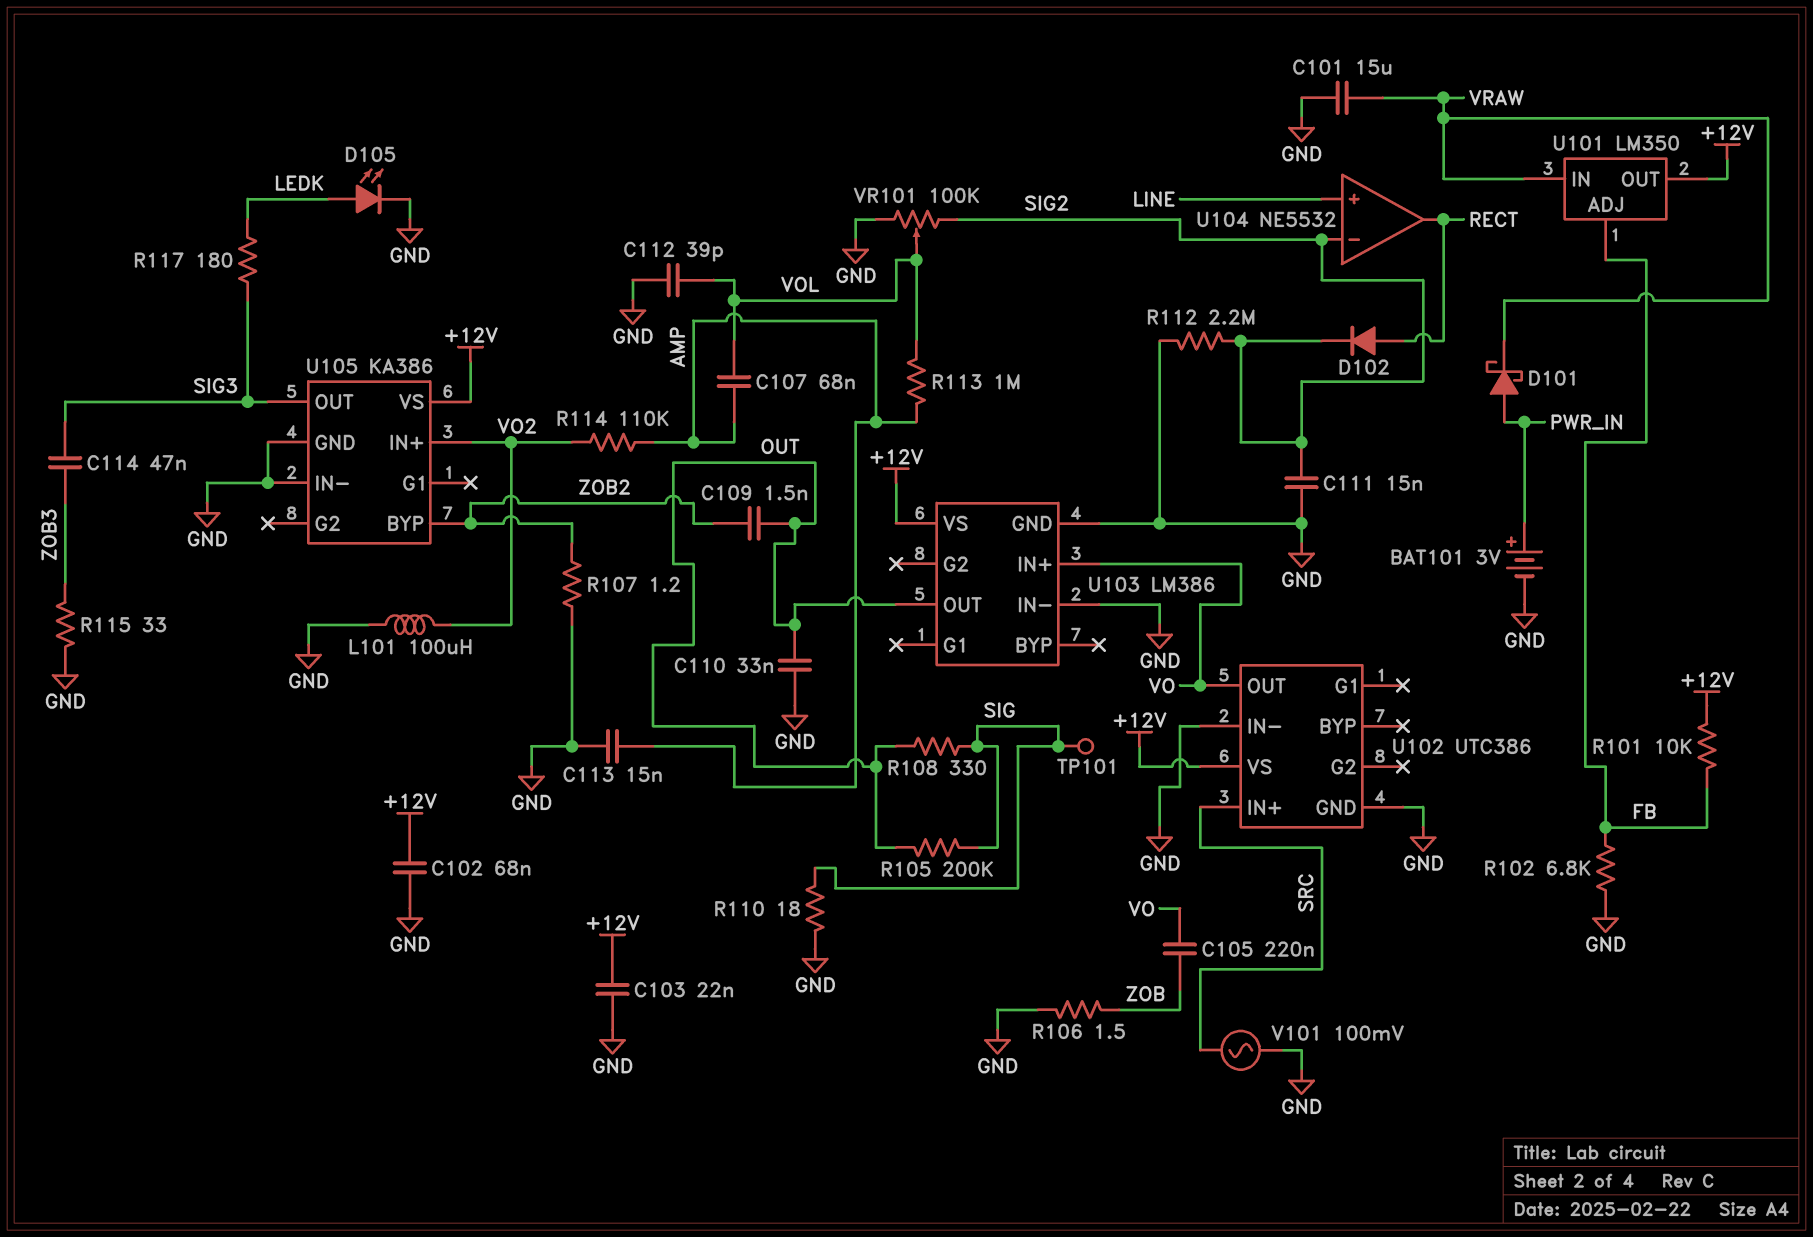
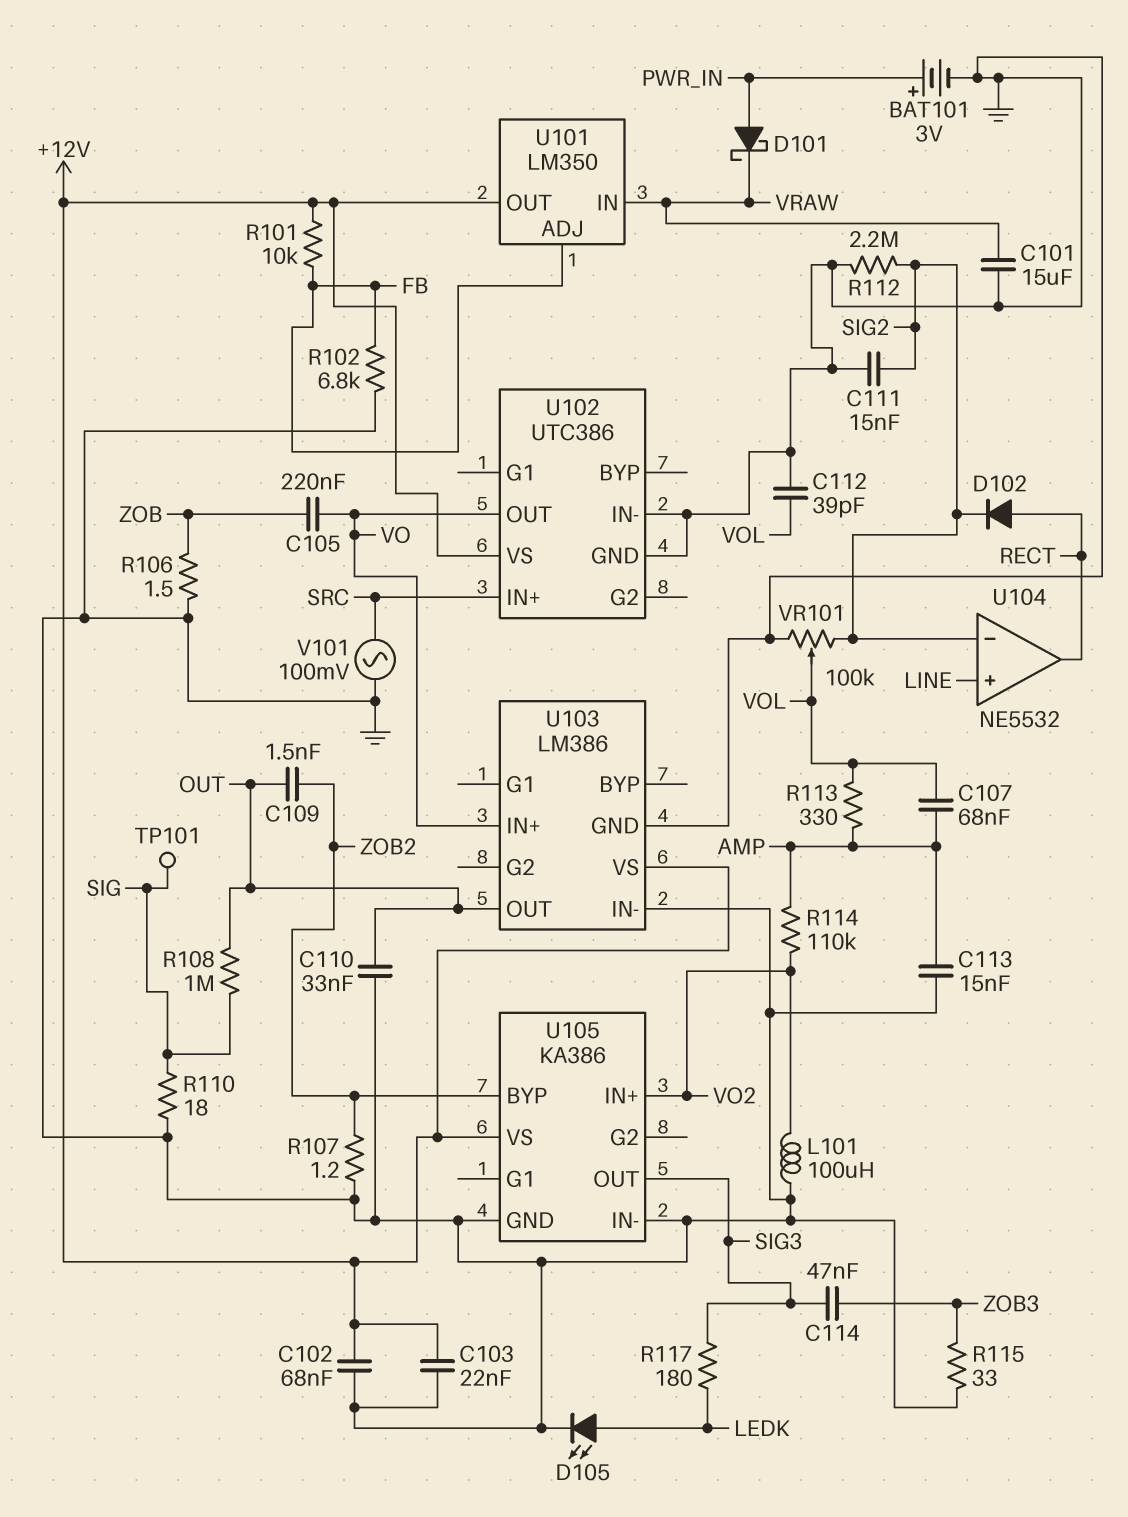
R105: 200k (OUT, SIG) -> none
R108: 330 (OUT, SIG) -> 1M (OUT, SIG)
R113: 1M (AMP, VOL) -> 330 (AMP, VOL)

